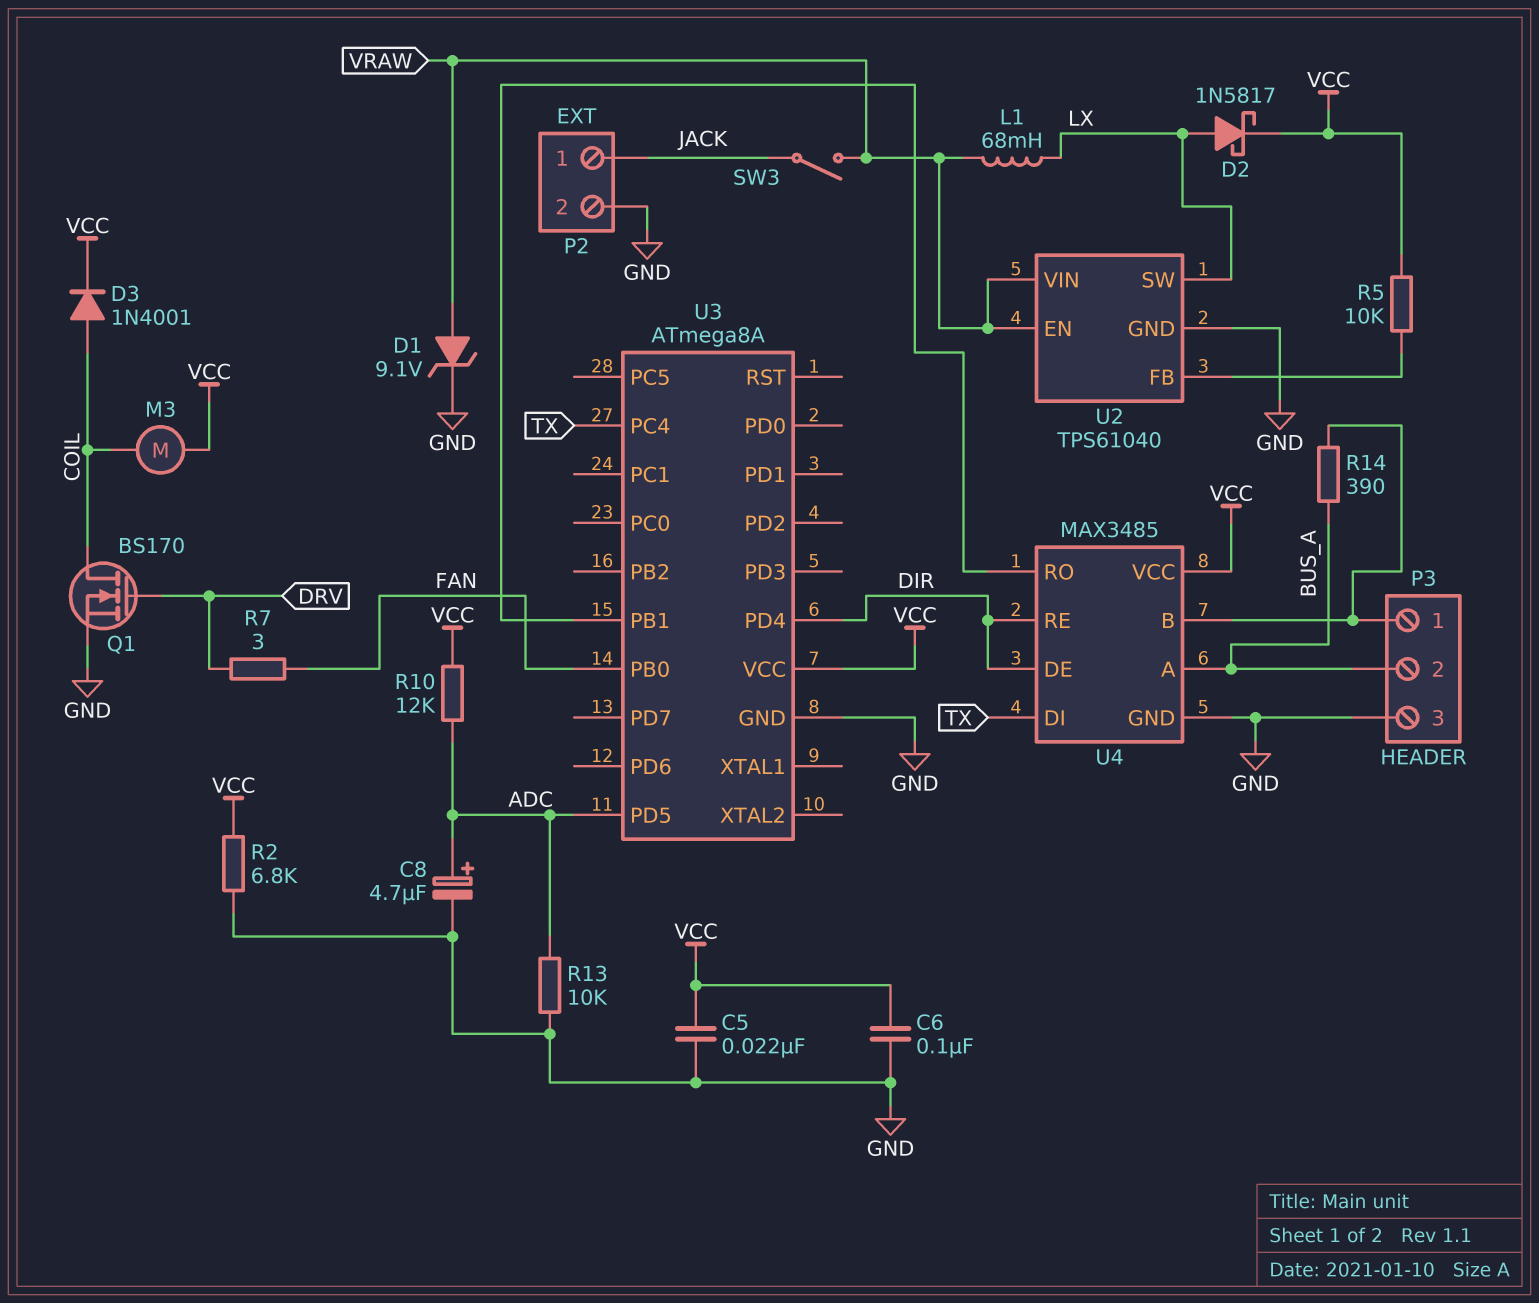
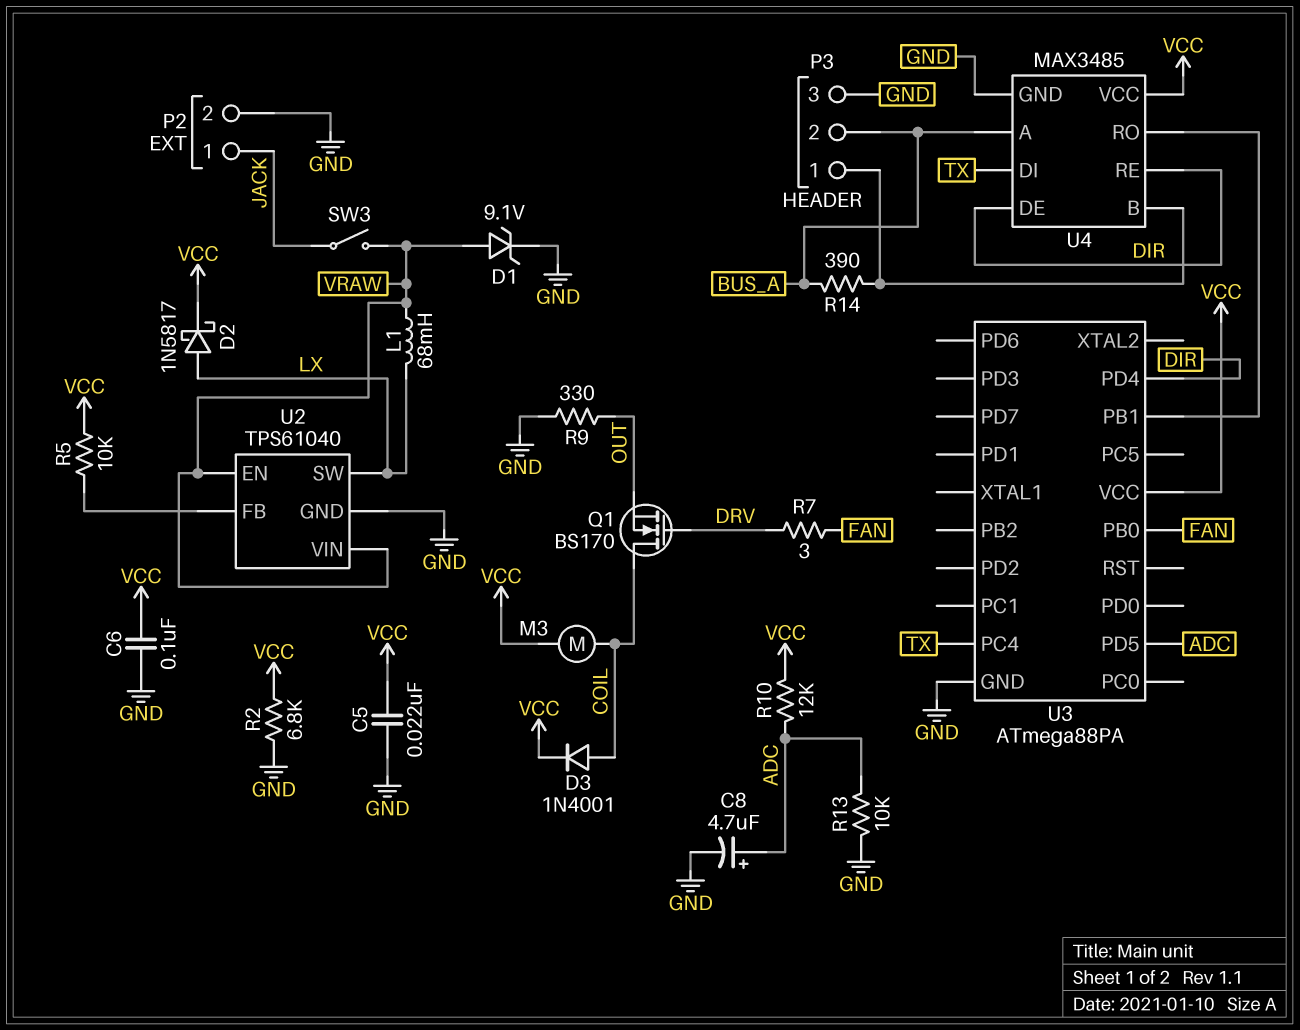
Q1: NMOS BS170 (G DRV, D COIL, S GND) -> NMOS BS170 (G DRV, D COIL, S OUT)
R9: none -> 330 (GND, OUT)
U3: ATmega8A -> ATmega88PA

